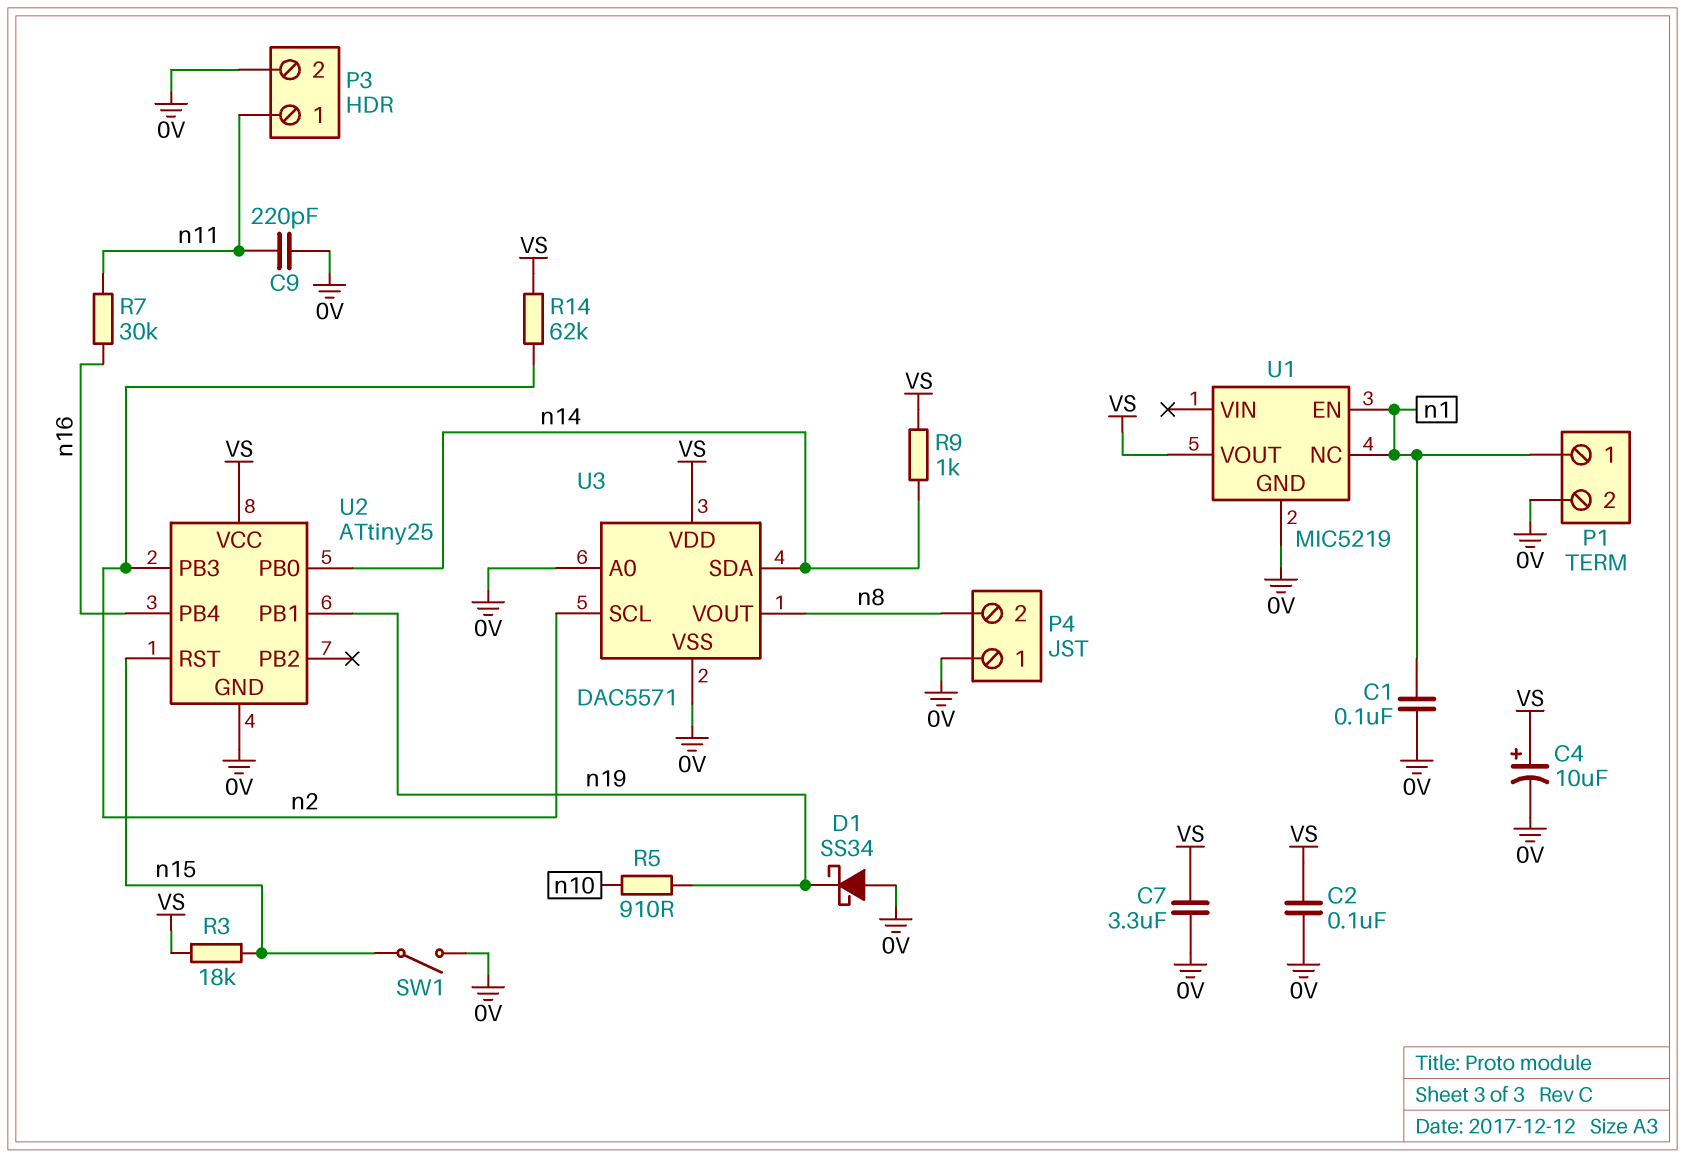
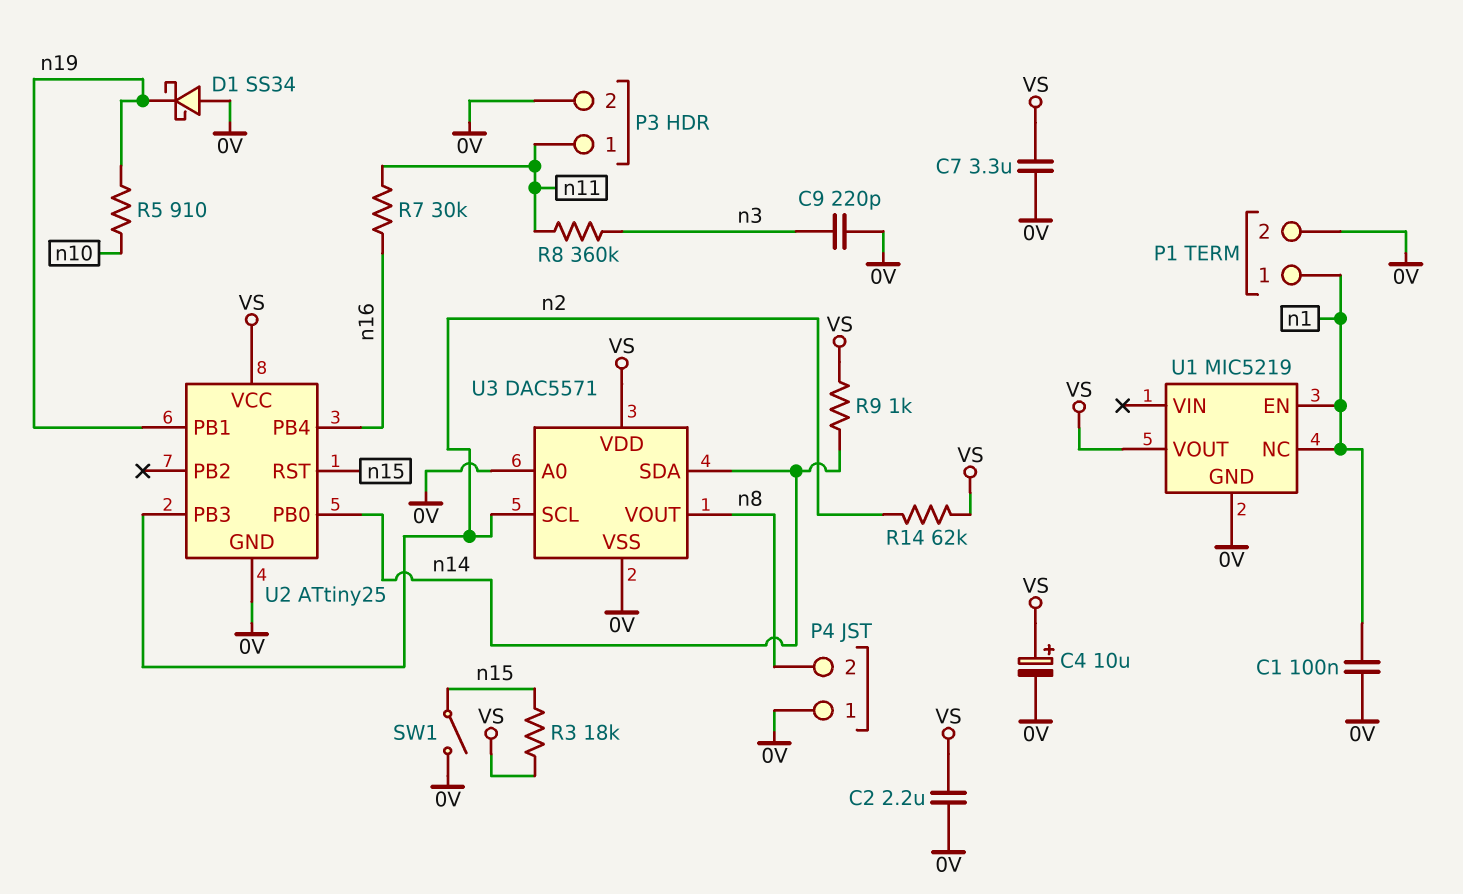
C2: 100nF (0V, VS) -> 2.2uF (0V, VS)
C9: 220pF (0V, n11) -> 220pF (0V, n3)
R8: none -> 360k (n3, n11)

